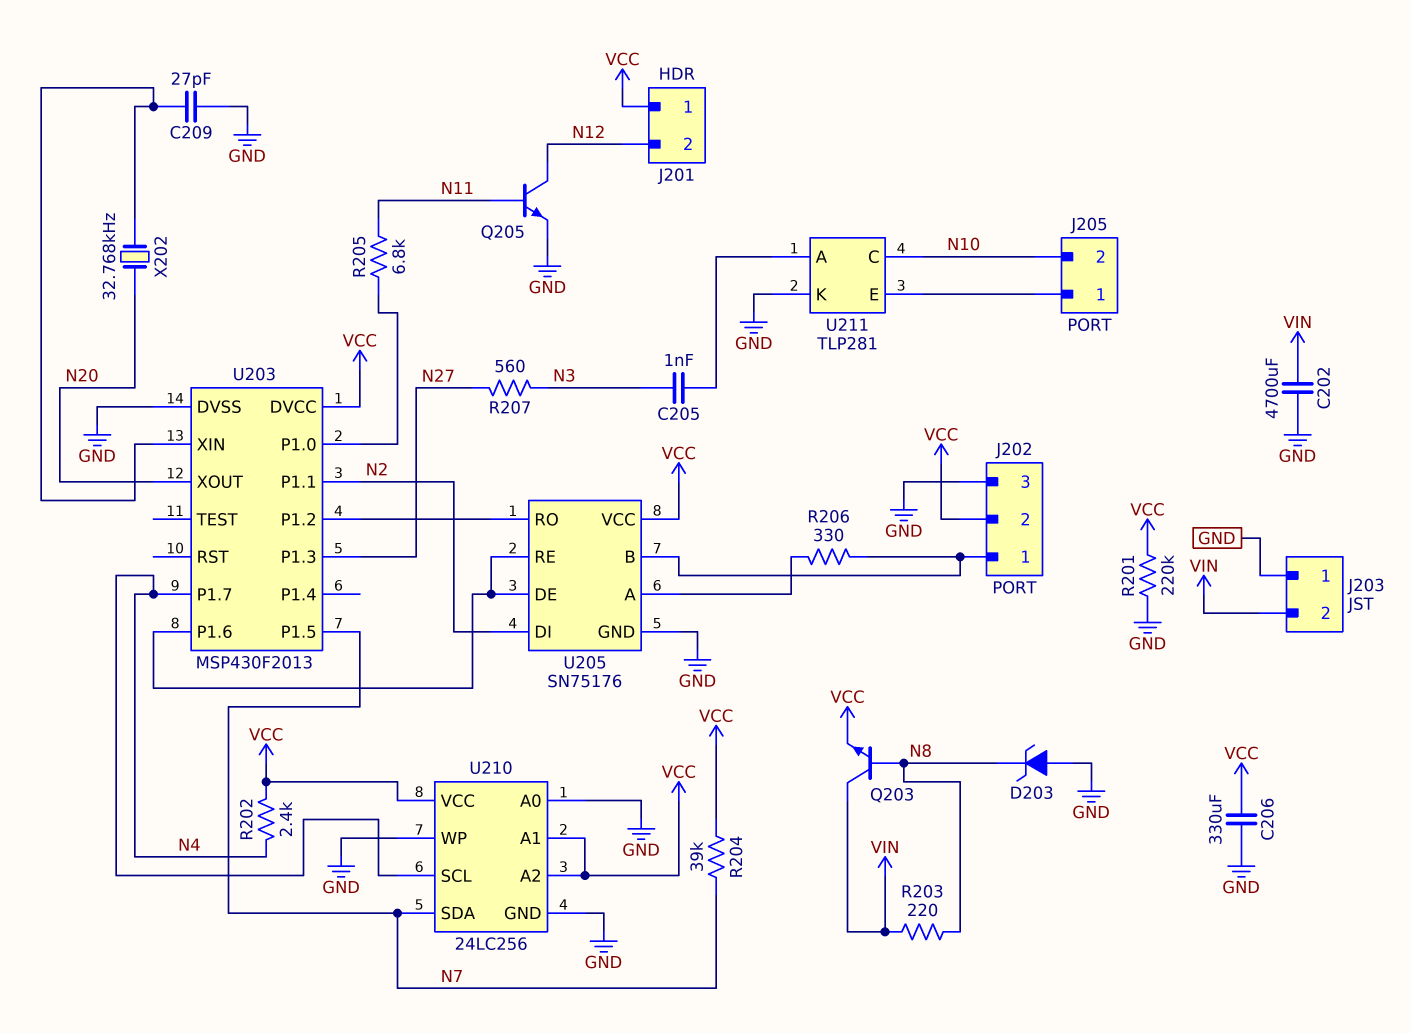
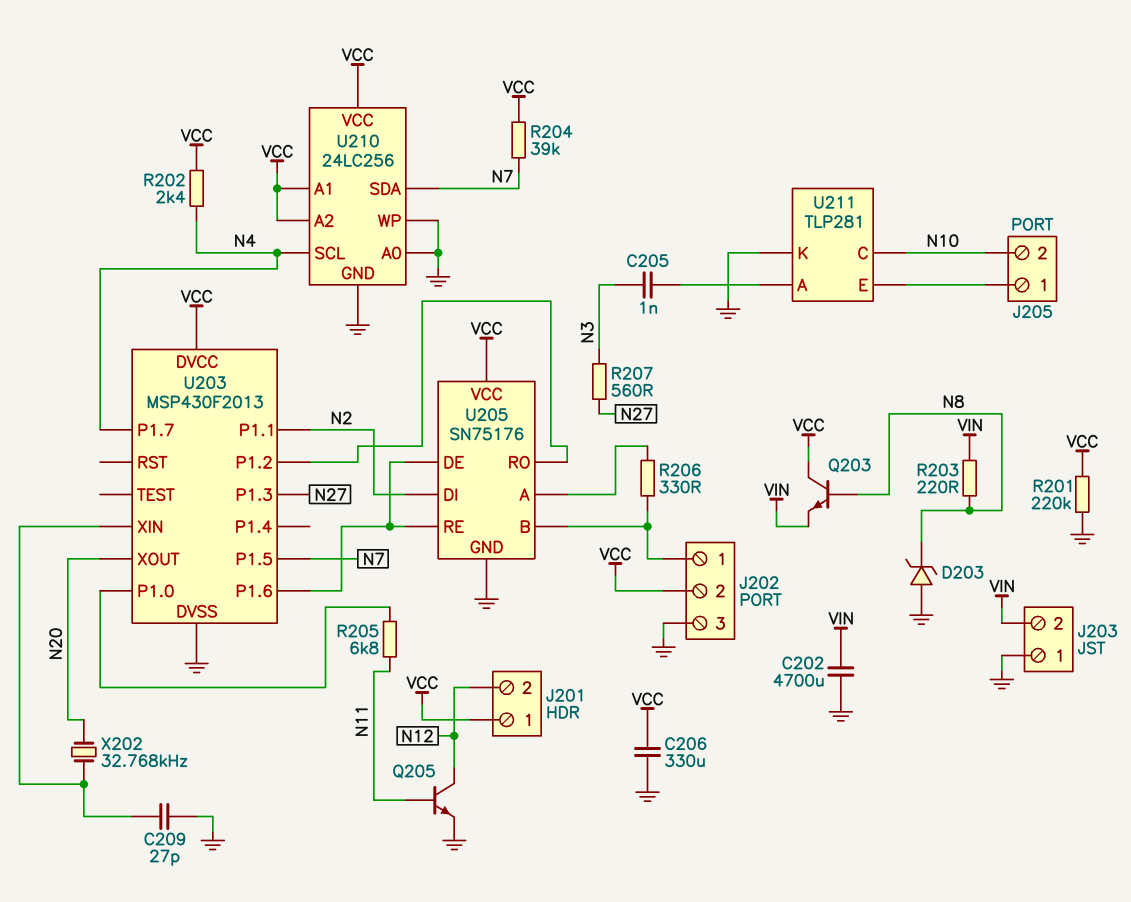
Q203: NPN (B N8, C VIN, E VCC) -> NPN (B N8, C VCC, E VIN)

